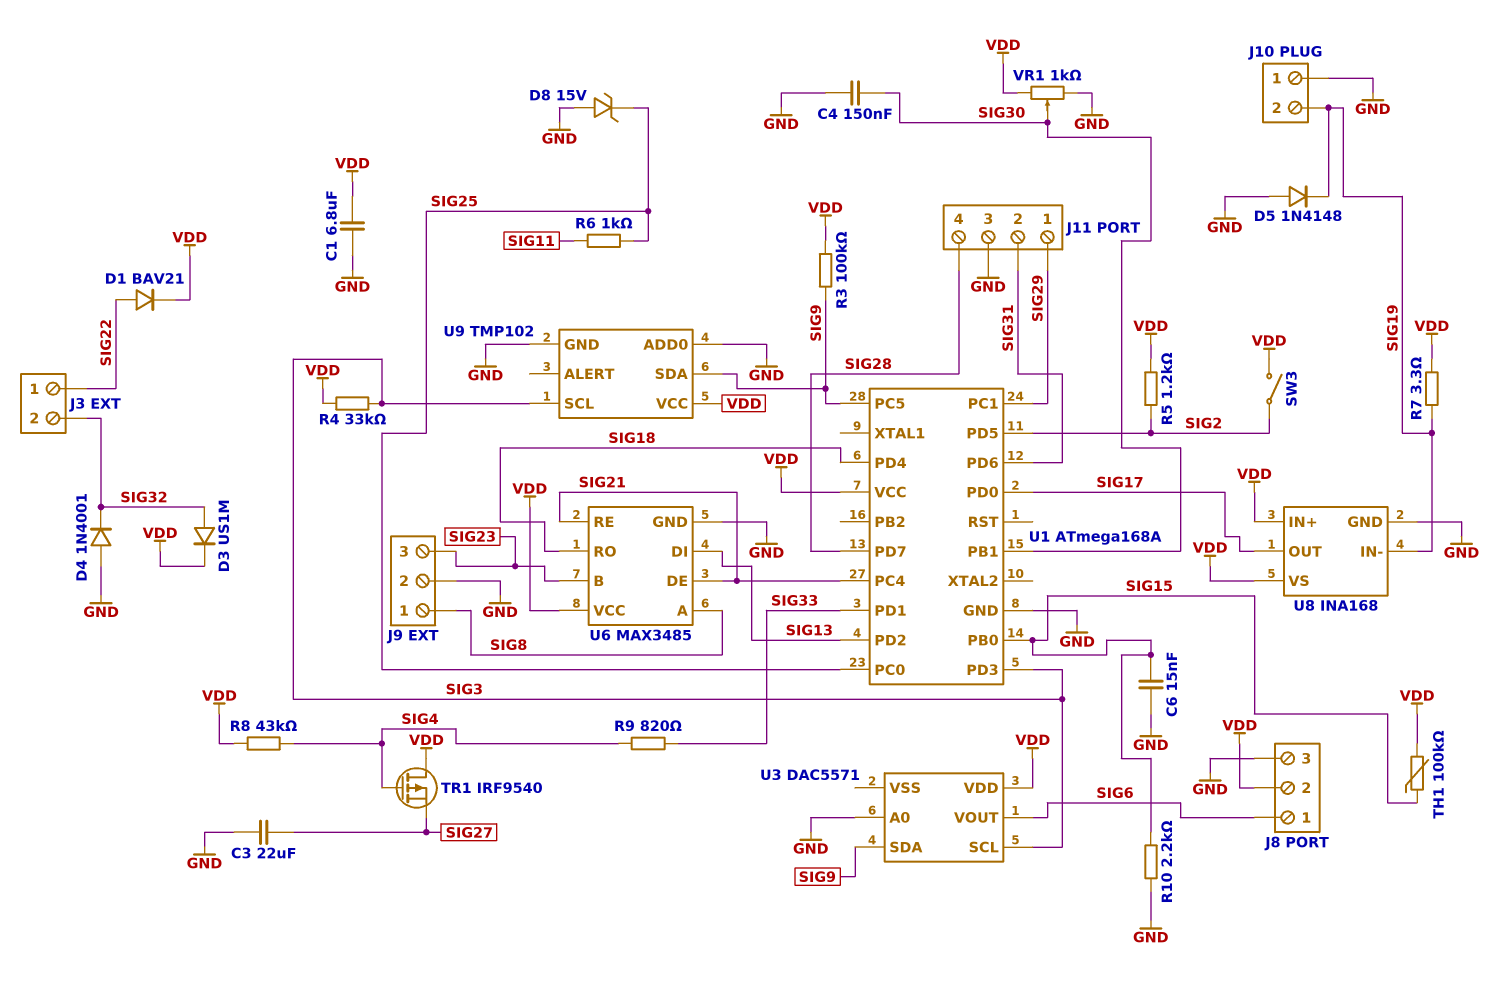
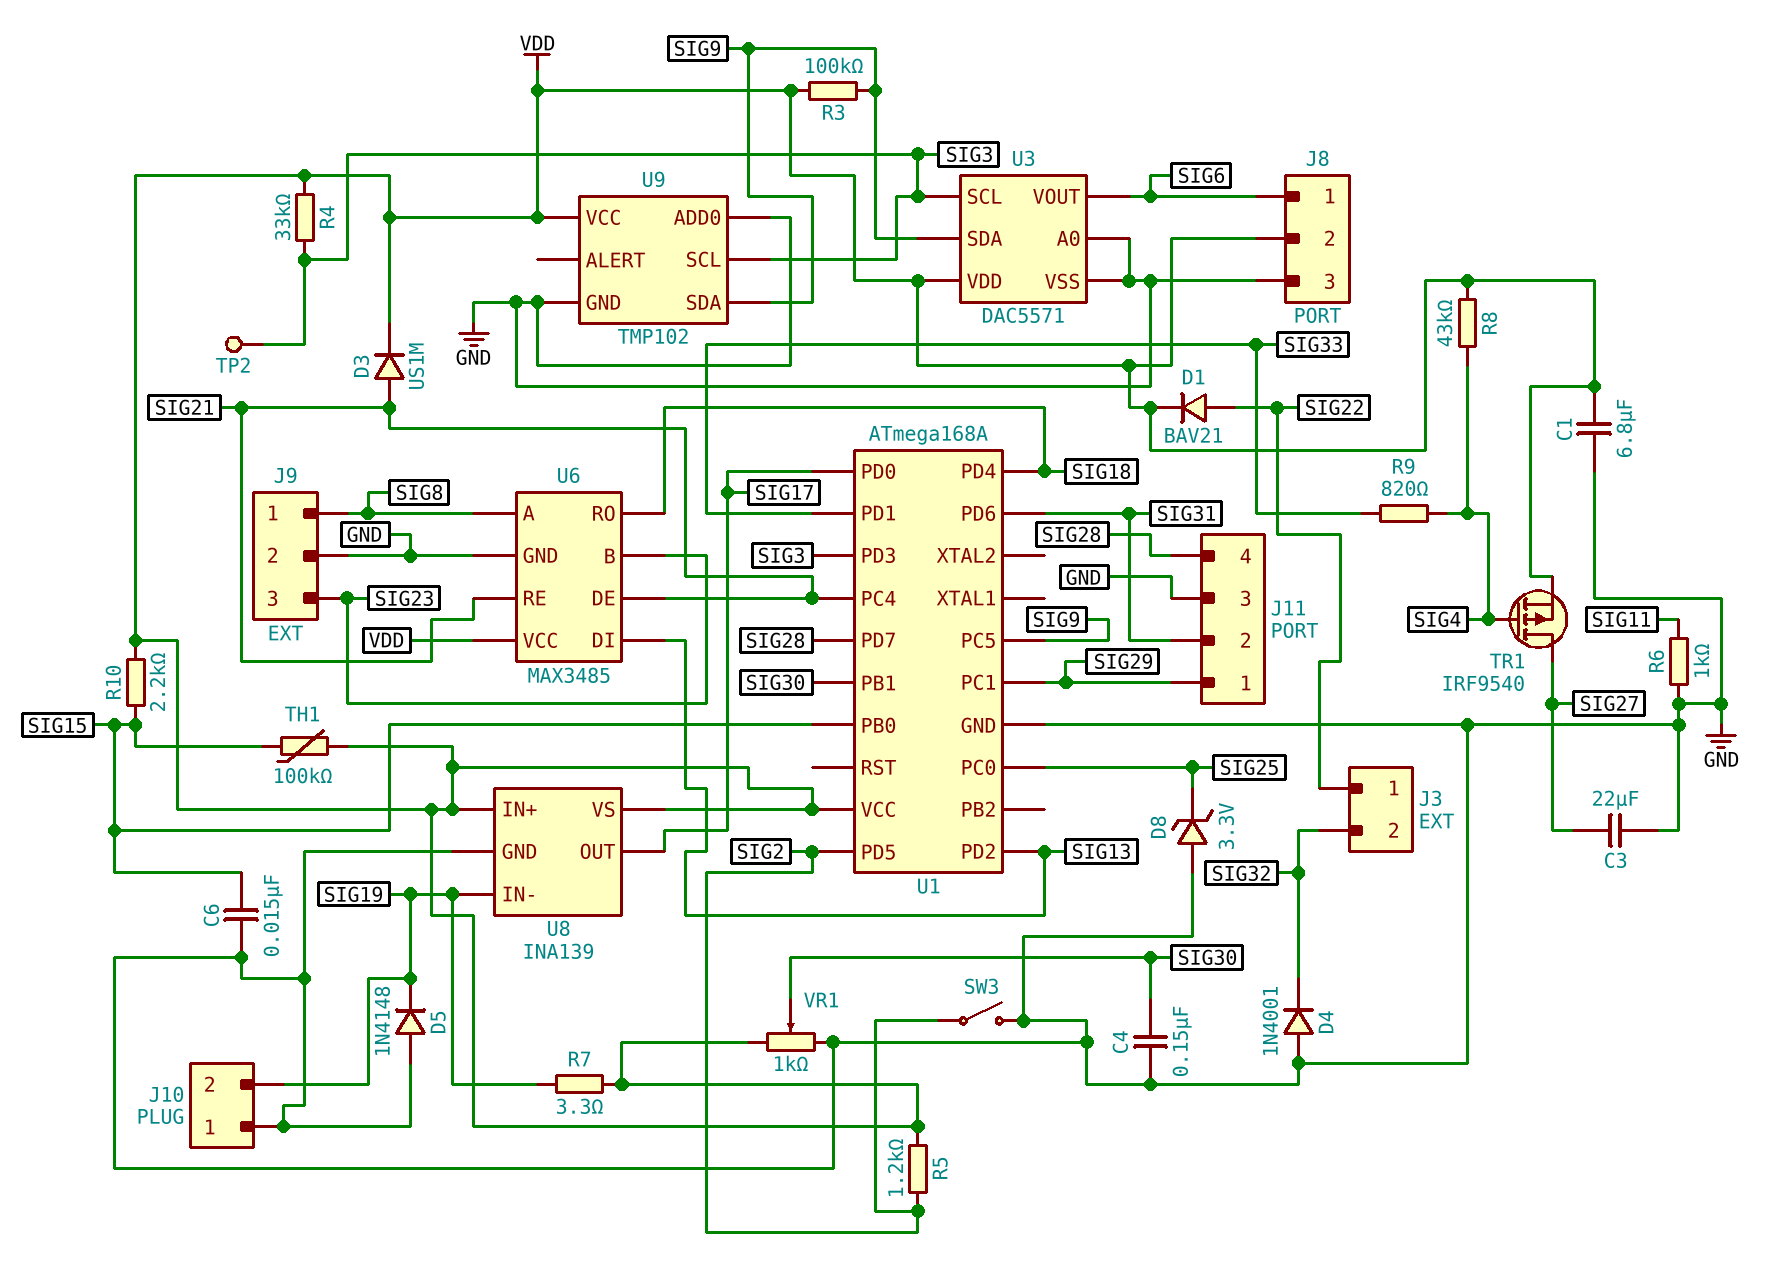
D3: diode US1M (A SIG32, K VDD) -> diode US1M (A SIG21, K VDD)
D8: zener 15V (A GND, K SIG25) -> zener 3.3V (A GND, K SIG25)
R6: 1k (SIG11, SIG25) -> 1k (GND, SIG11)
R10: 2.2k (GND, SIG15) -> 2.2k (SIG15, VDD)
SW3: switch (SIG2, VDD) -> switch (GND, SIG2)
TP2: none -> test point (SIG3)
TR1: PMOS IRF9540 (G SIG4, D VDD, S SIG27) -> PMOS IRF9540 (G SIG4, D SIG27, S VDD)
U3 pin VSS: none -> GND
U8: INA168 -> INA139

